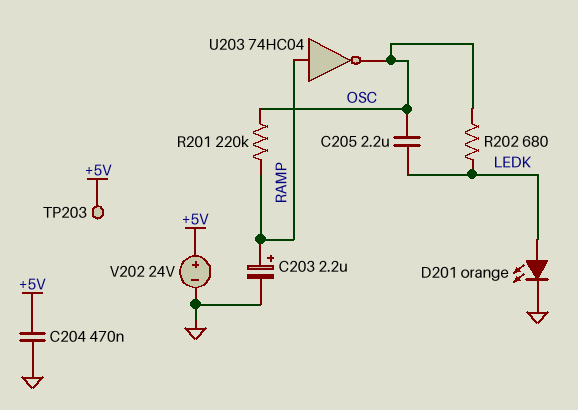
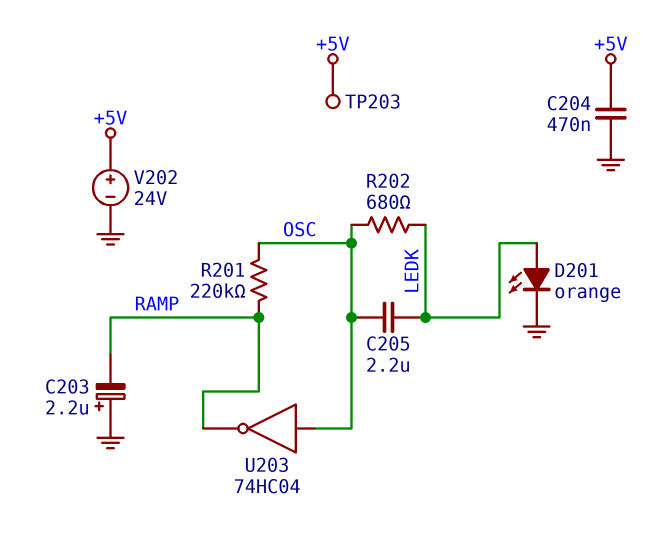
C203: 2.2uF (plus RAMP, minus GND) -> 2.2uF (plus GND, minus RAMP)
U203: NOT 74HC04 (in RAMP, out OSC) -> NOT 74HC04 (in OSC, out RAMP)

